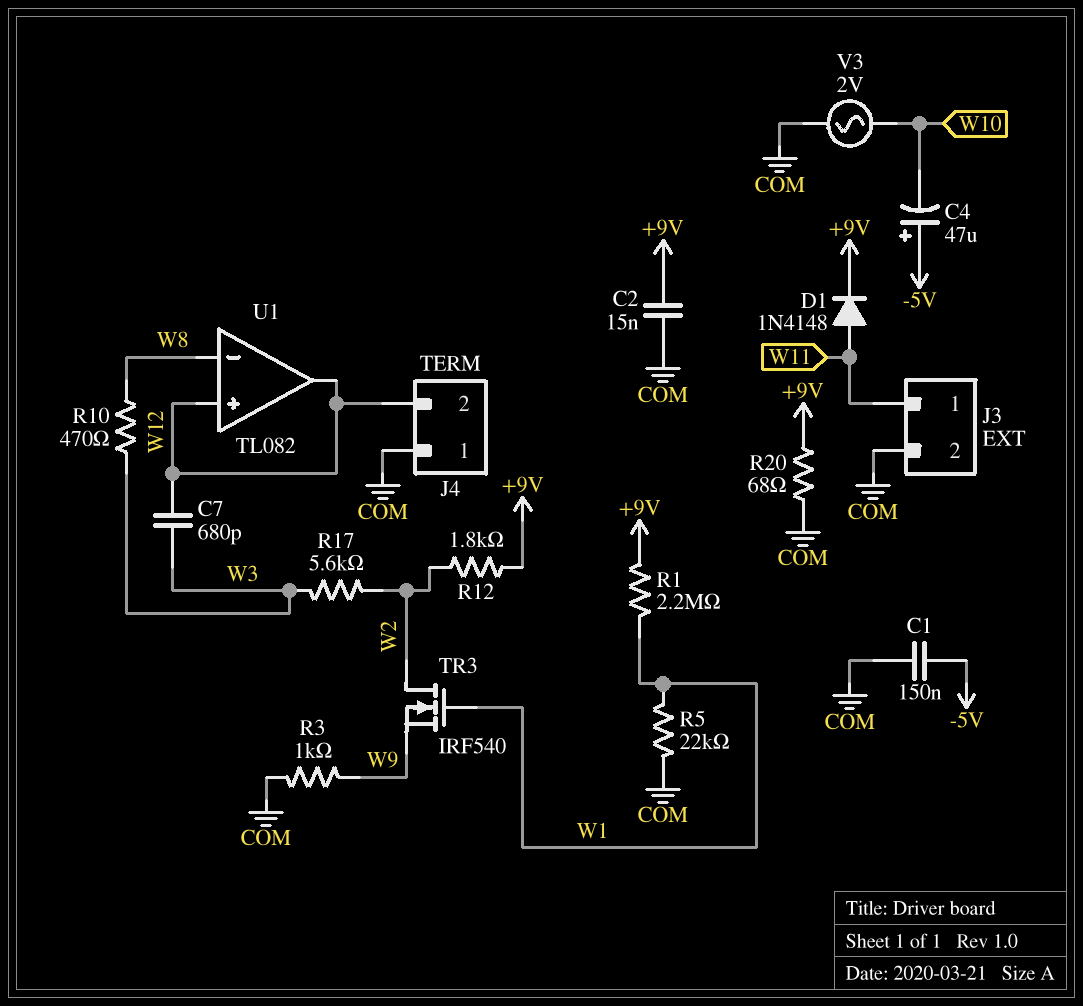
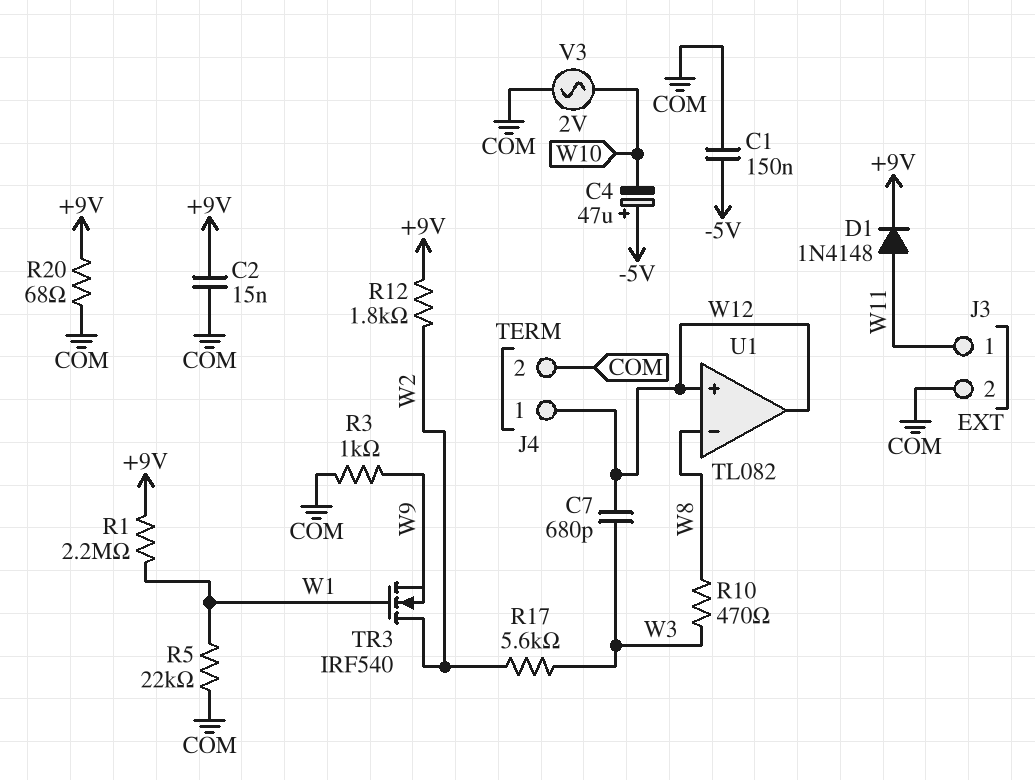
J4 pin 1: COM -> W12
J4 pin 2: W12 -> COM

